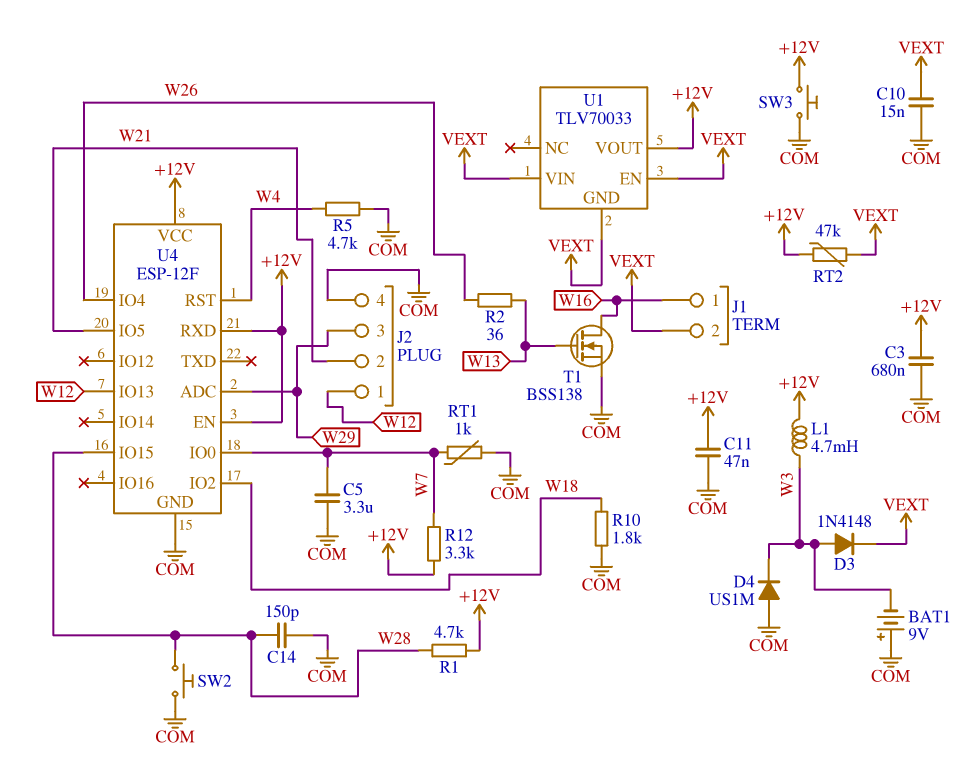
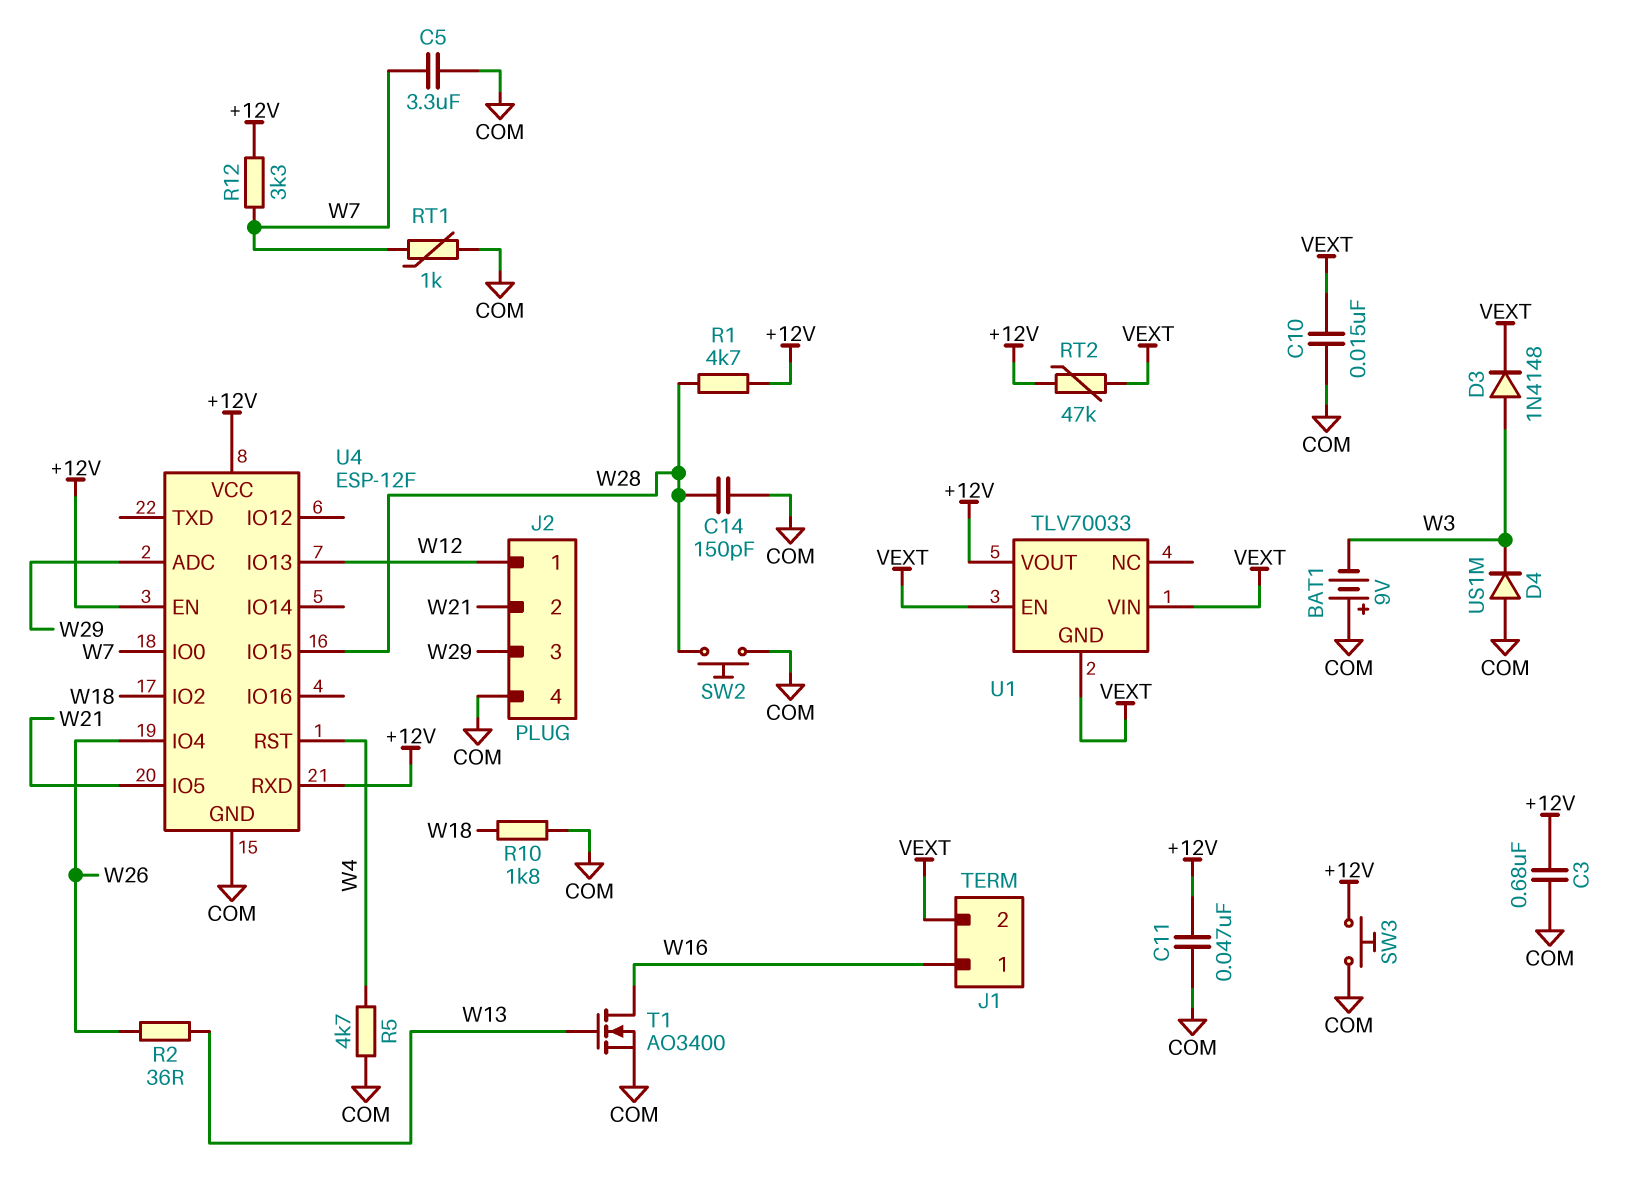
L1: 4.7mH (+12V, W3) -> none
T1: NMOS BSS138 (G W13, D W16, S COM) -> NMOS AO3400 (G W13, D W16, S COM)

